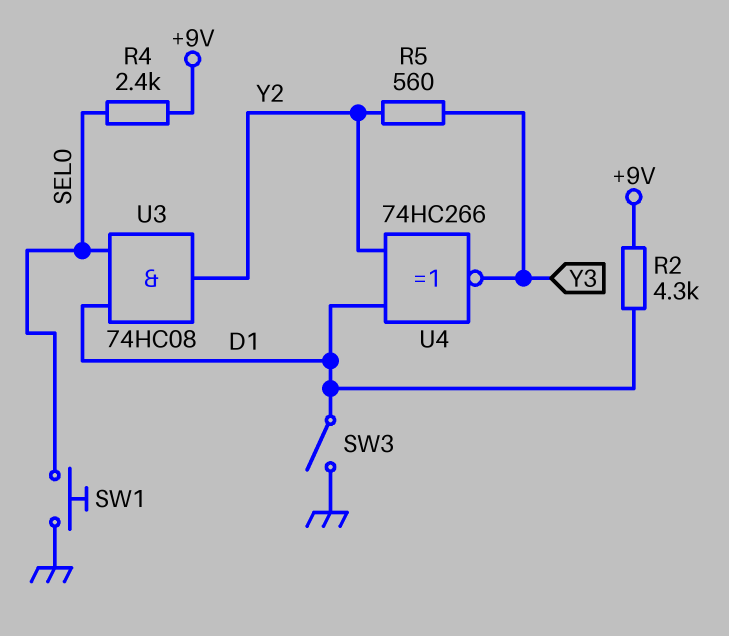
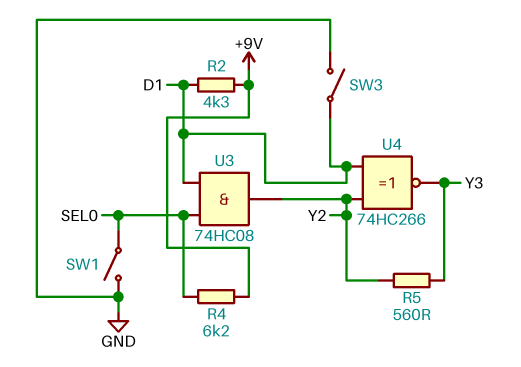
R4: 2.4k (+9V, SEL0) -> 6.2k (+9V, SEL0)
SW1: button (GND, SEL0) -> switch (GND, SEL0)

